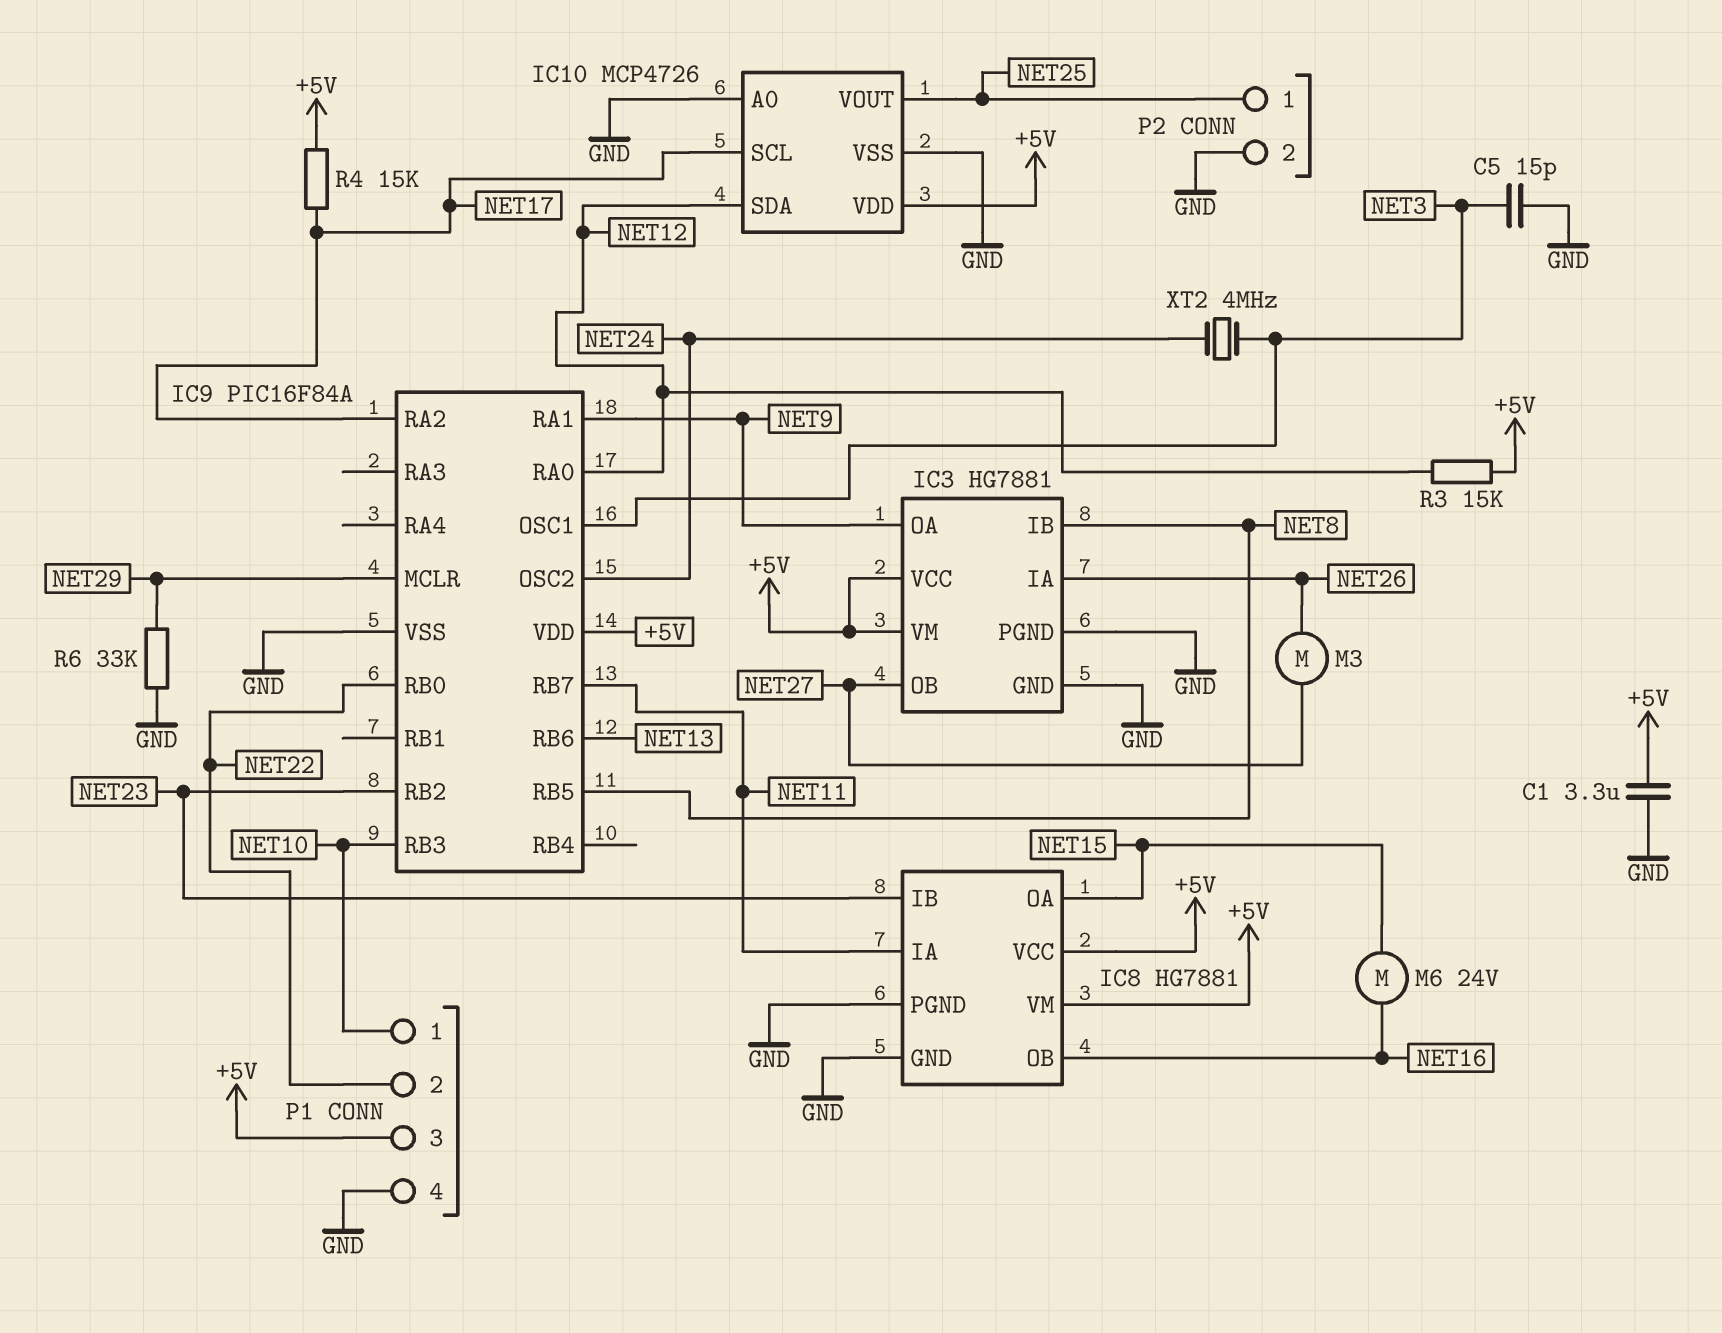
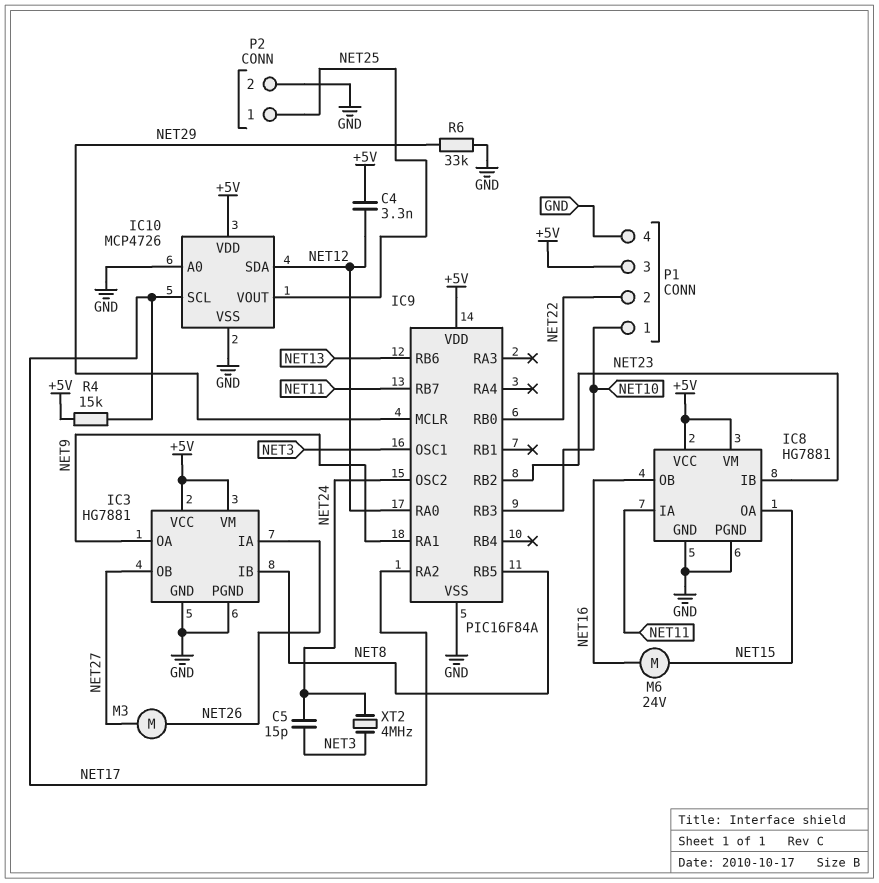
C1: 3.3uF (+5V, GND) -> none
C4: none -> 3.3nF (+5V, NET12)
C5: 15pF (GND, NET3) -> 15pF (NET3, NET24)
R3: 15k (+5V, NET12) -> none

